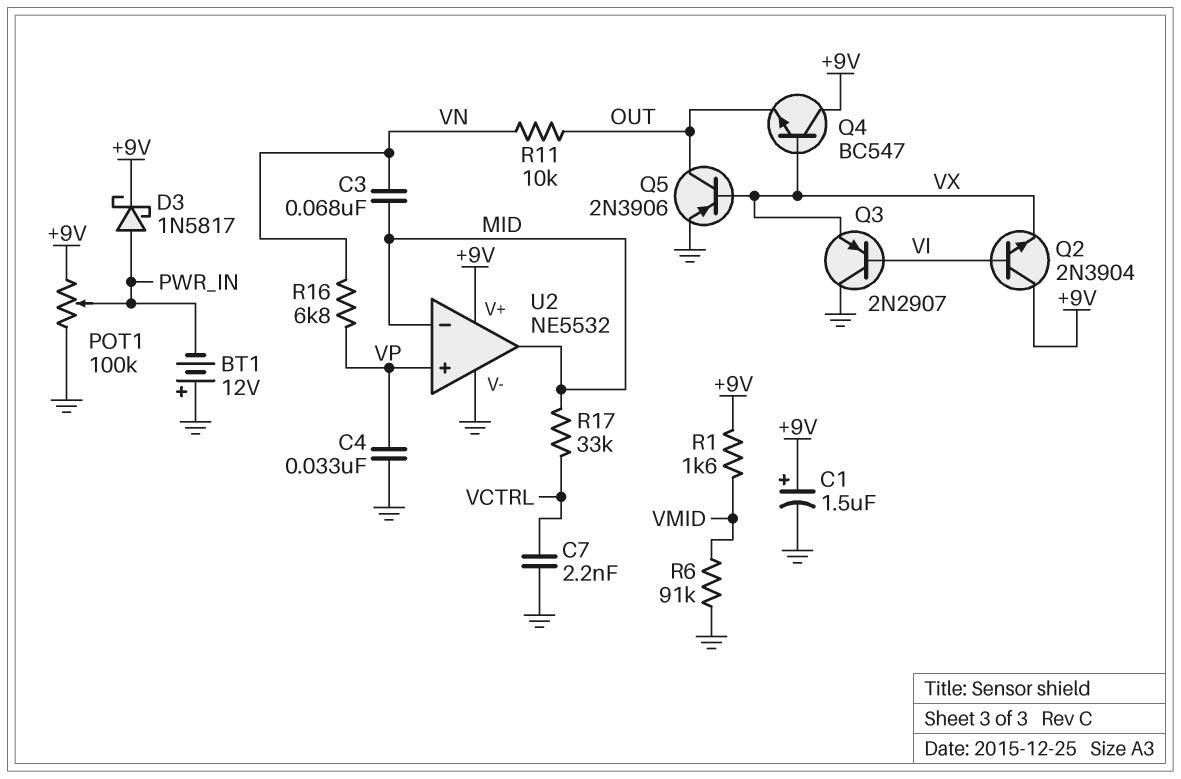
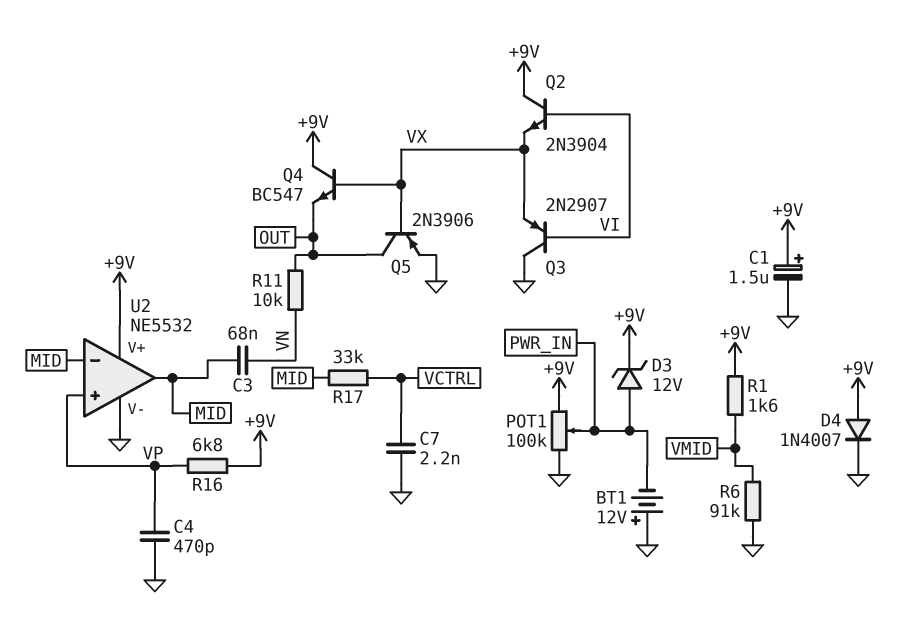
C4: 33nF (GND, VP) -> 470pF (GND, VP)
D3: schottky 1N5817 (A PWR_IN, K +9V) -> zener 12V (A PWR_IN, K +9V)
D4: none -> diode 1N4007 (A +9V, K GND)
R16: 6.8k (VN, VP) -> 6.8k (+9V, VP)

